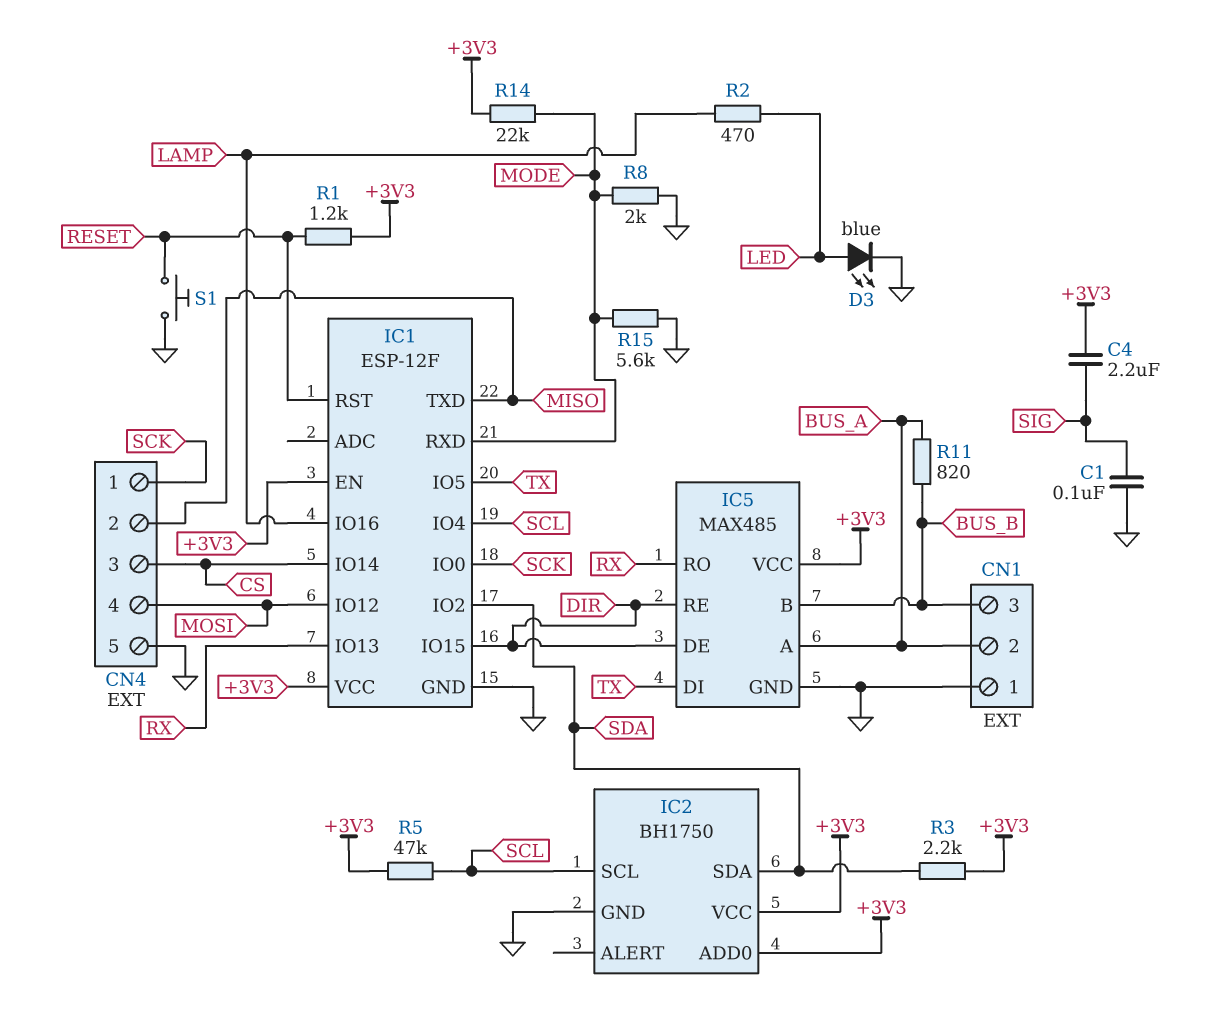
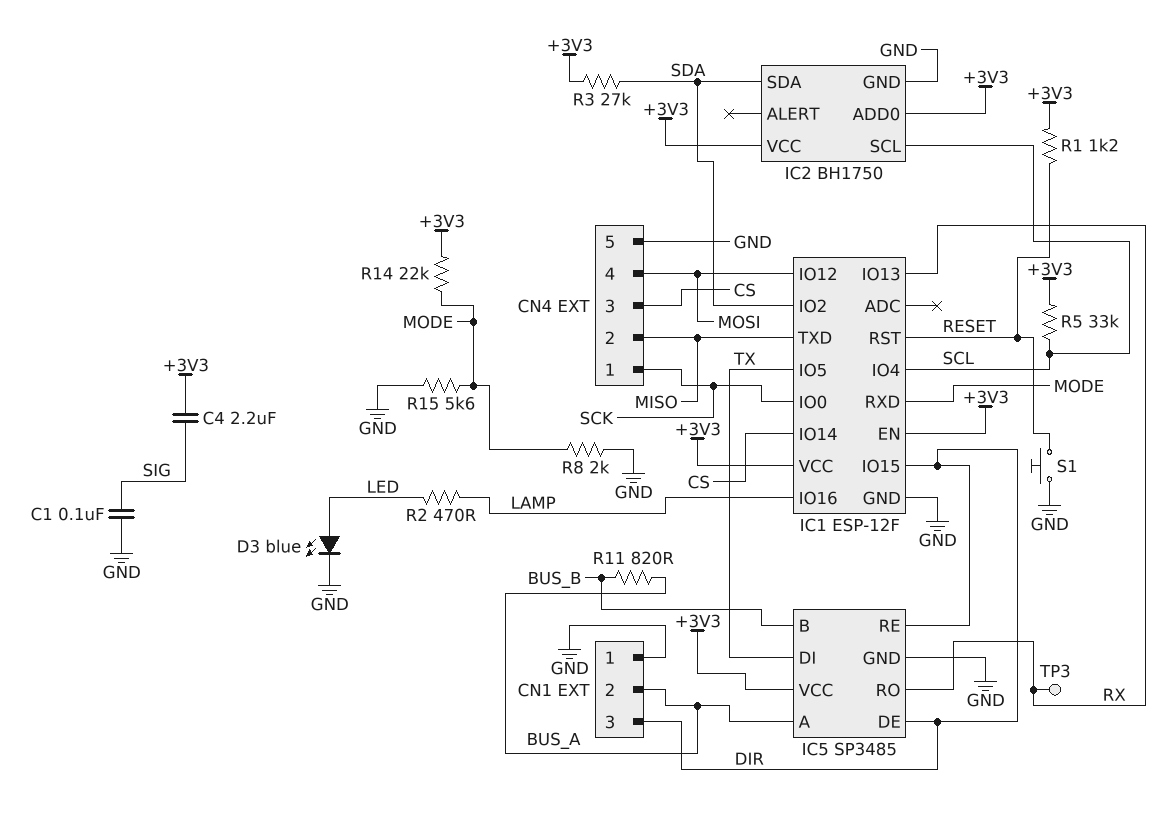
CN1 pin 3: BUS_B -> DIR
IC5: MAX485 -> SP3485
R3: 2.2k (+3V3, SDA) -> 27k (+3V3, SDA)
R5: 47k (+3V3, SCL) -> 33k (+3V3, SCL)
TP3: none -> test point (RX)

